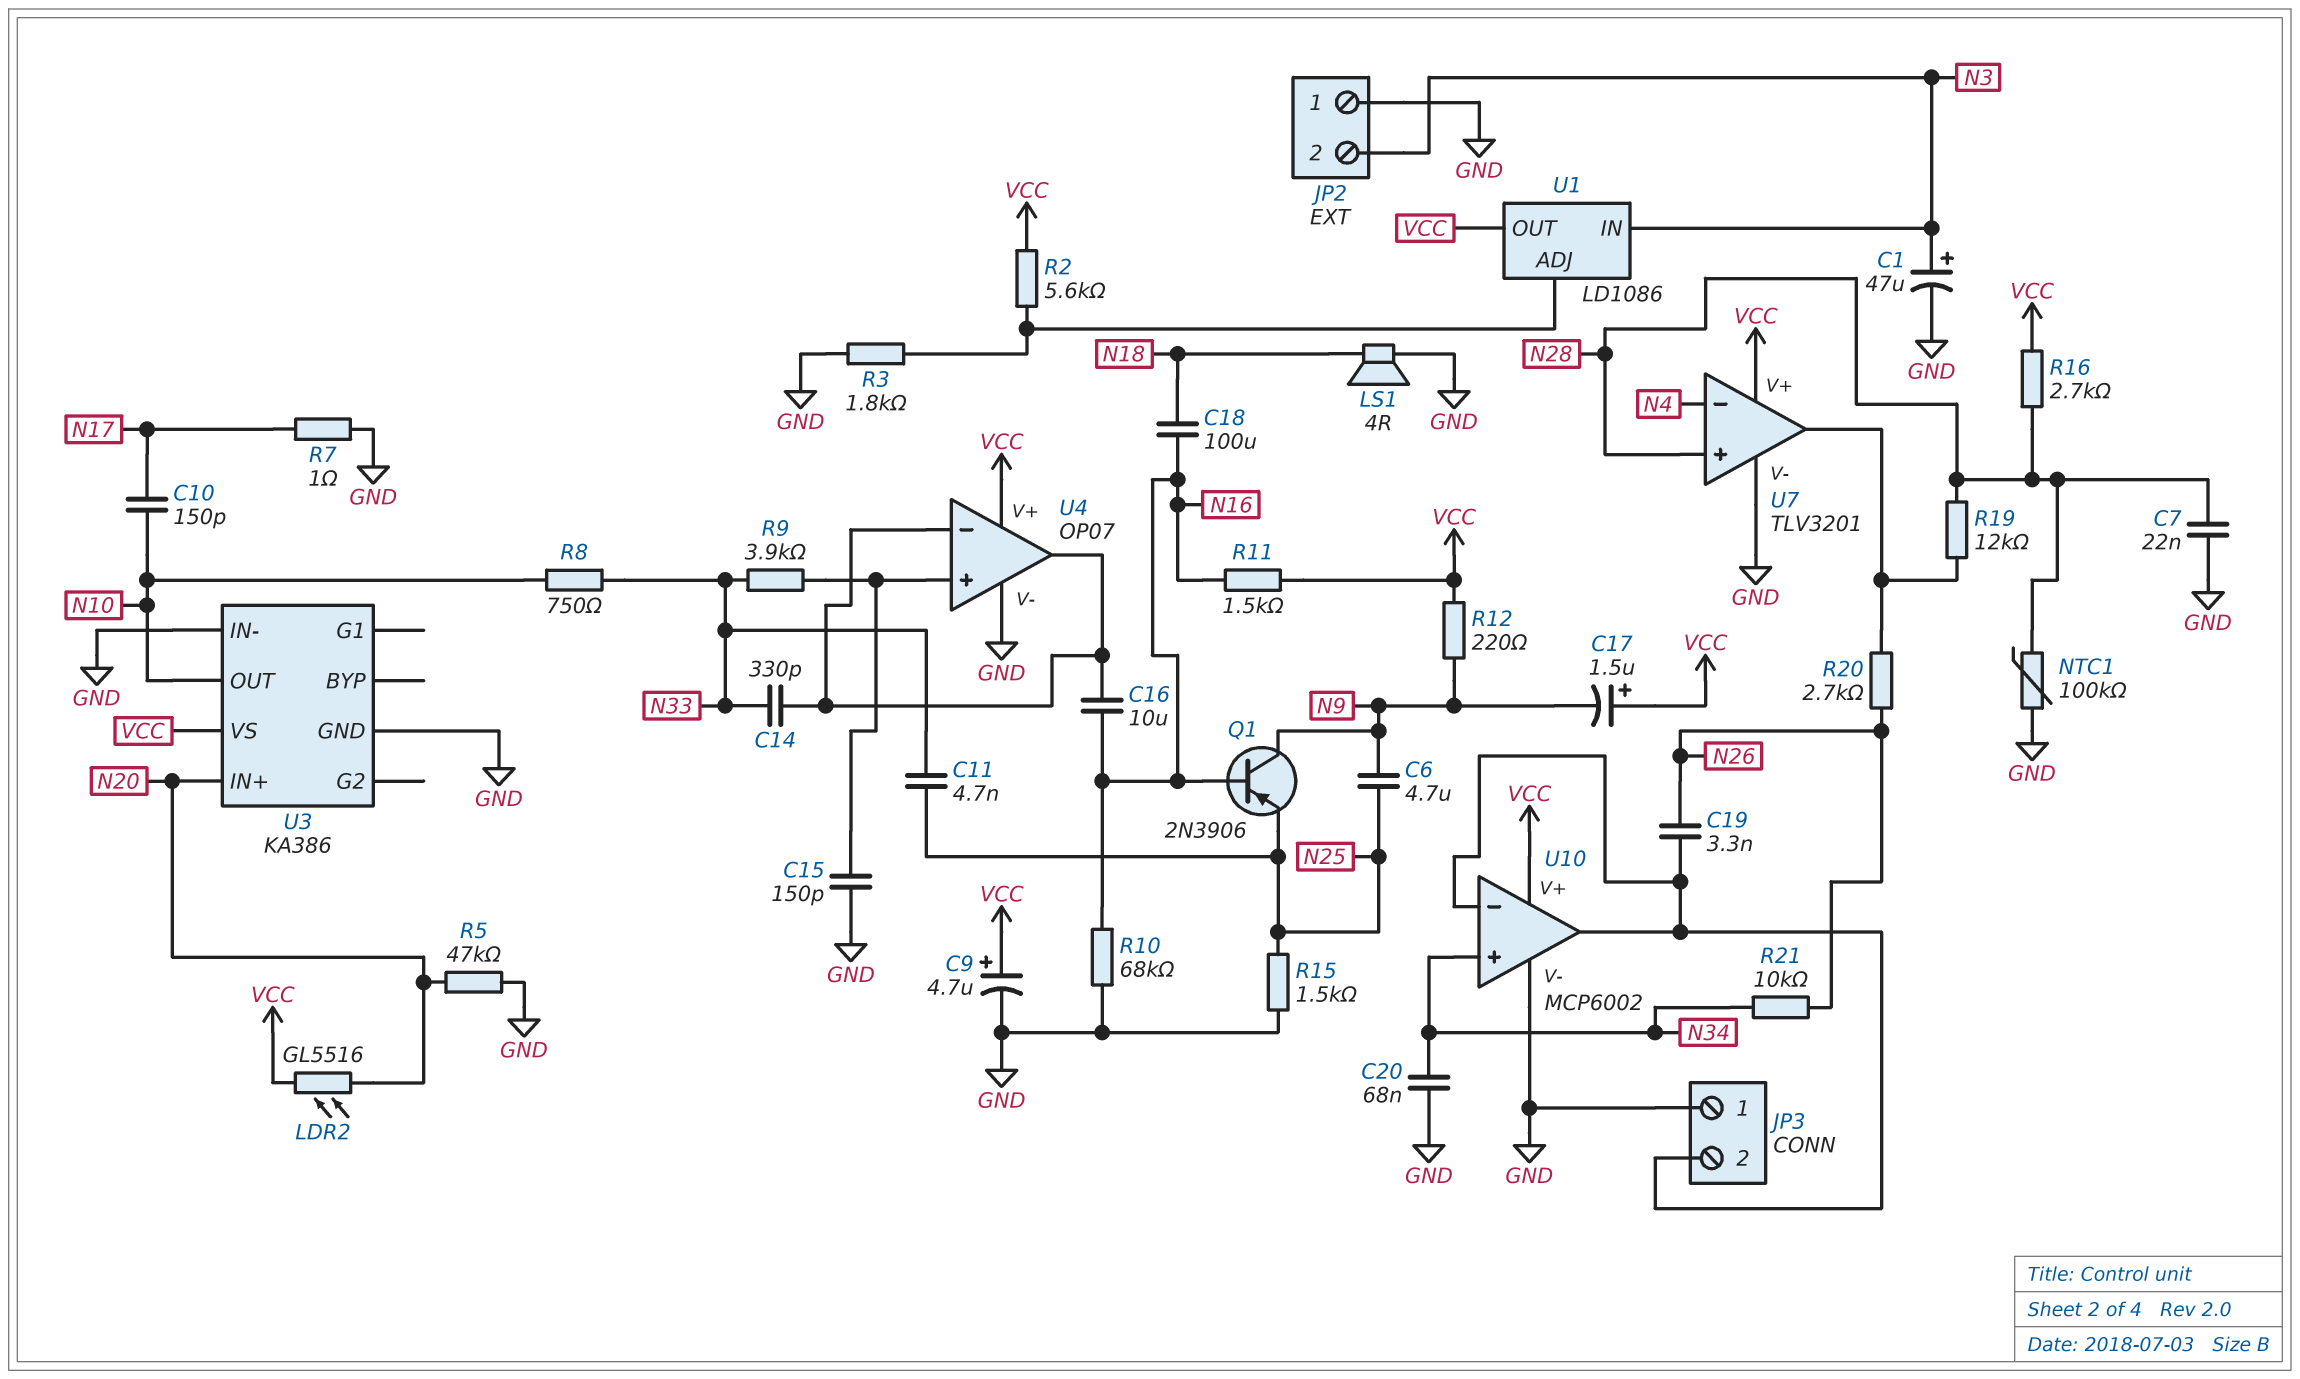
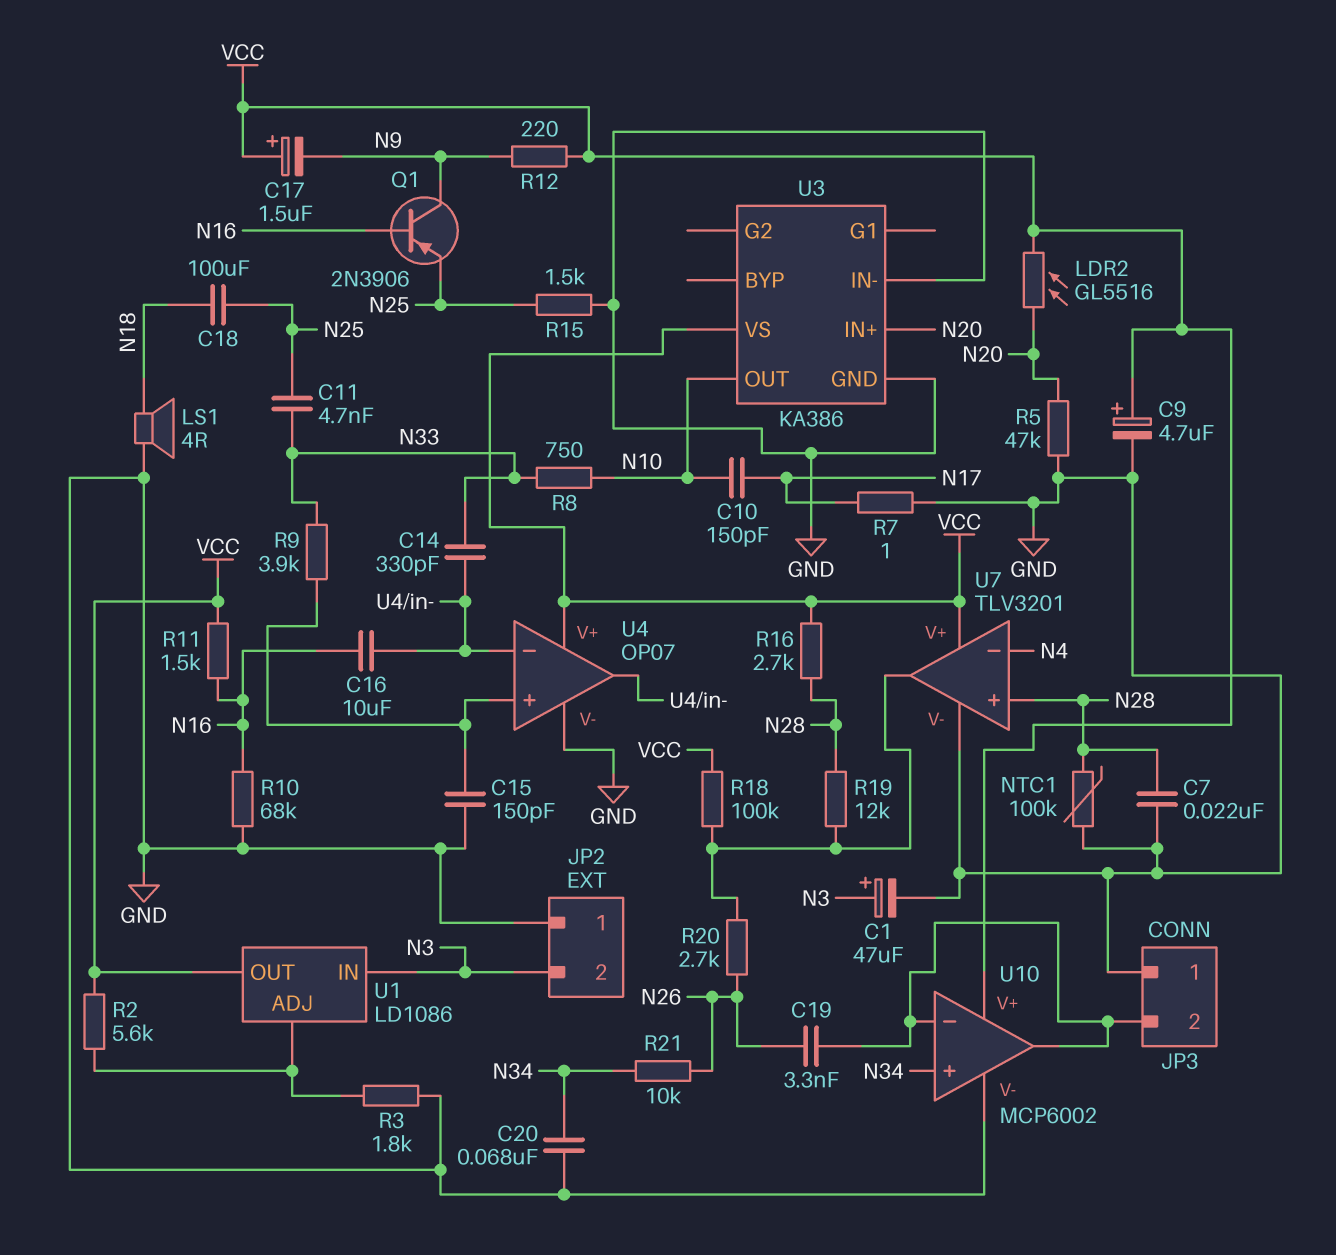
C6: 4.7uF (N9, N25) -> none
C18: 100uF (N16, N18) -> 100uF (N18, N25)
R18: none -> 100k (U7/out, VCC)

